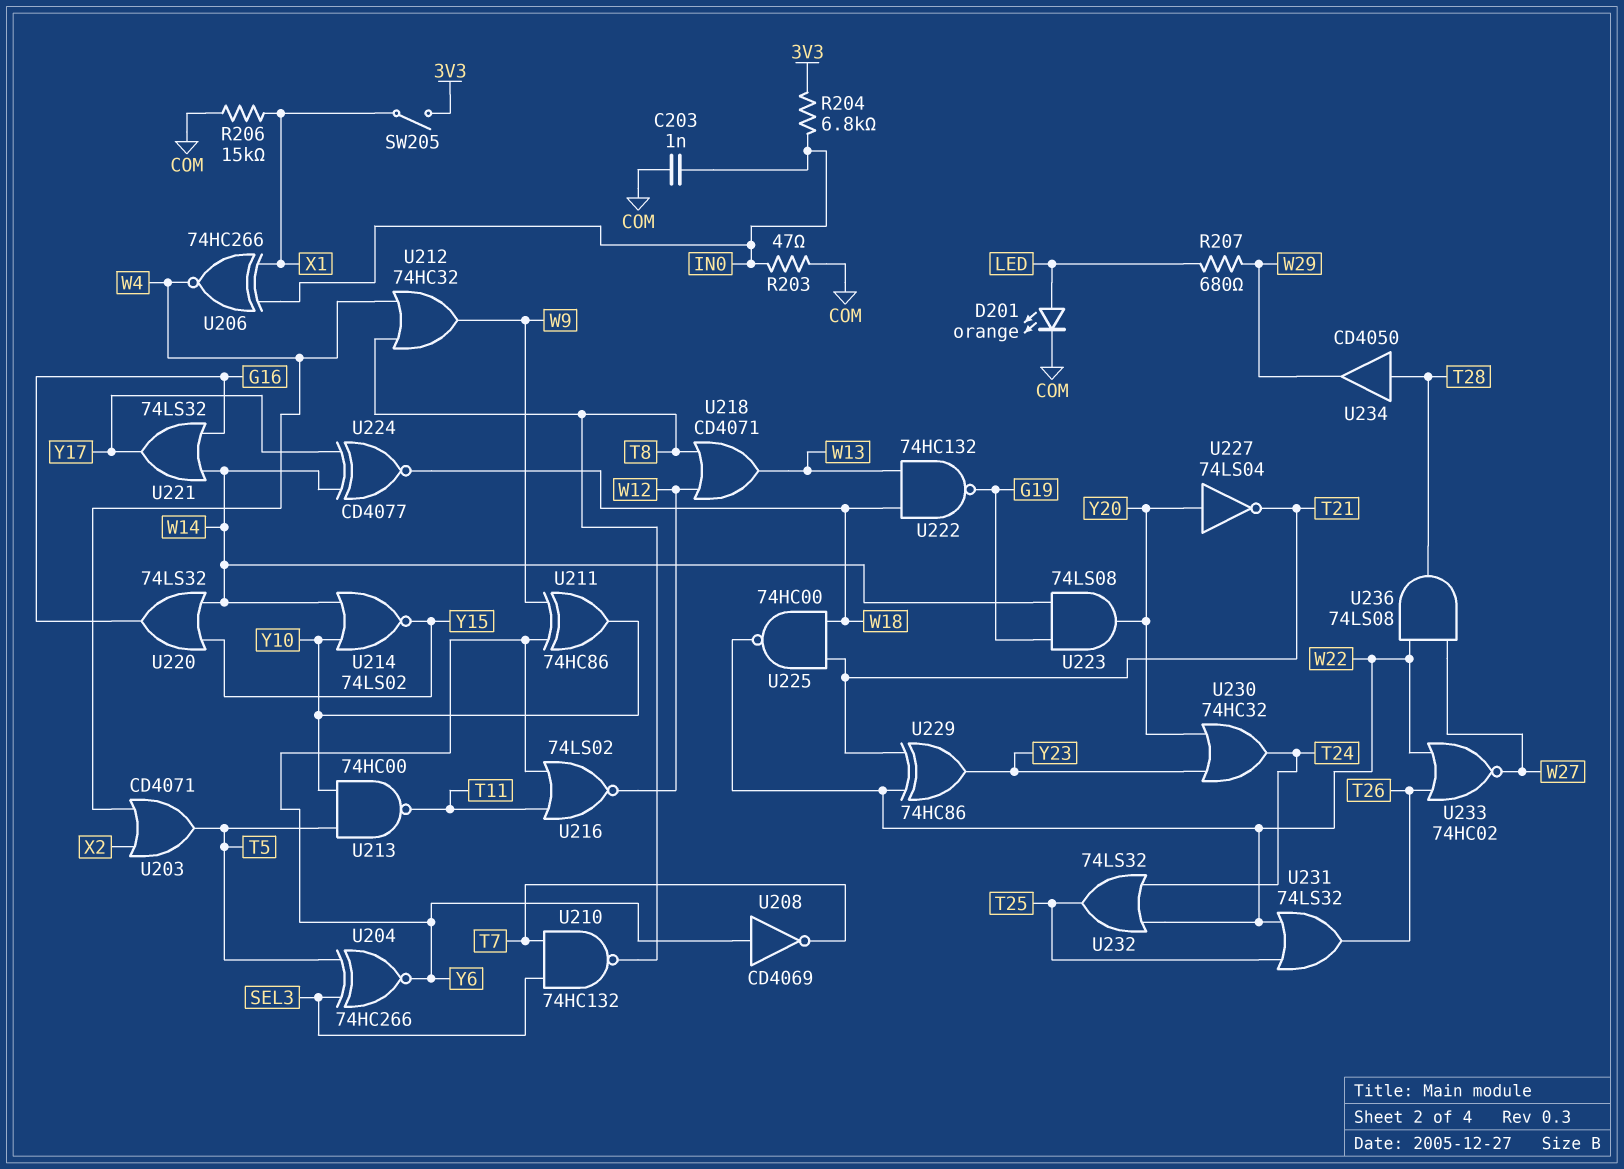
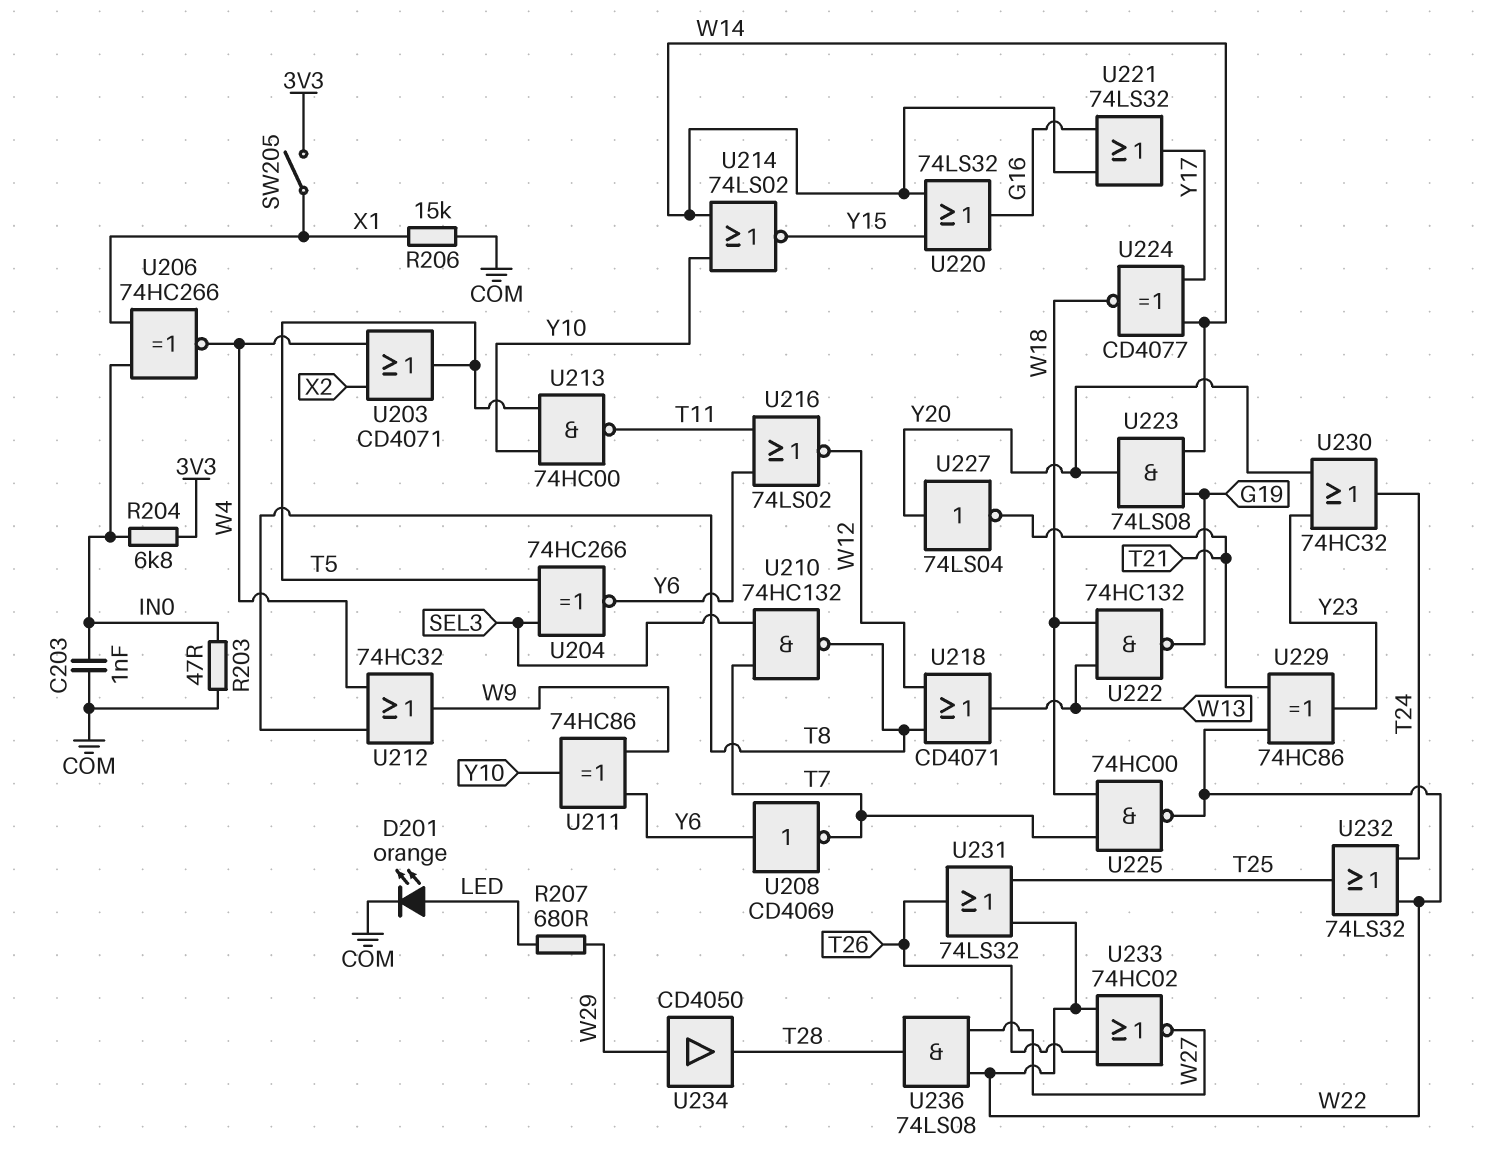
U225: NAND 74HC00 (in T21, in W18, out W22) -> NAND 74HC00 (in T7, in W18, out W22)
U234: buffer CD4050 (in T28, out W29) -> buffer CD4050 (in W29, out T28)

